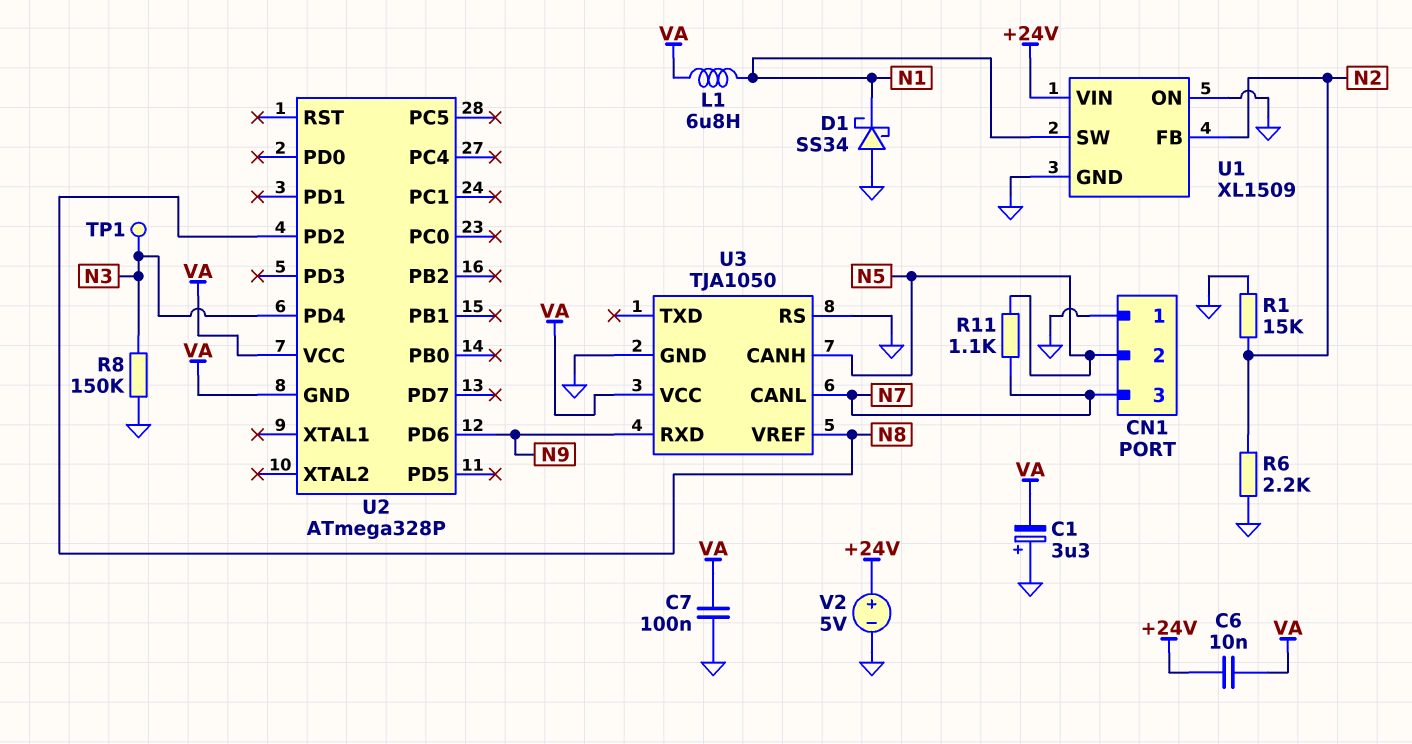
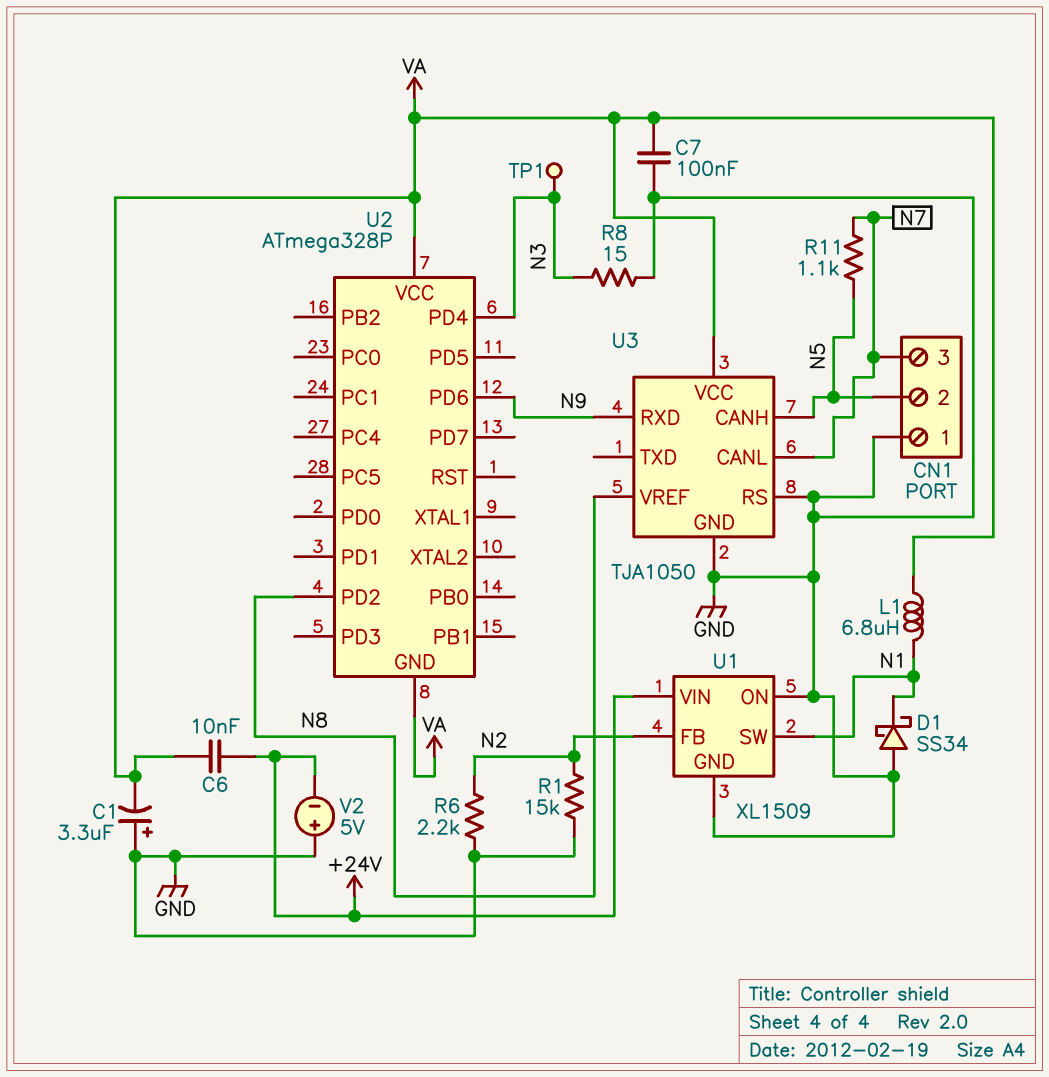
R8: 150k (GND, N3) -> 15 (GND, N3)
V2: 5V (plus +24V, minus GND) -> 5V (plus GND, minus +24V)

